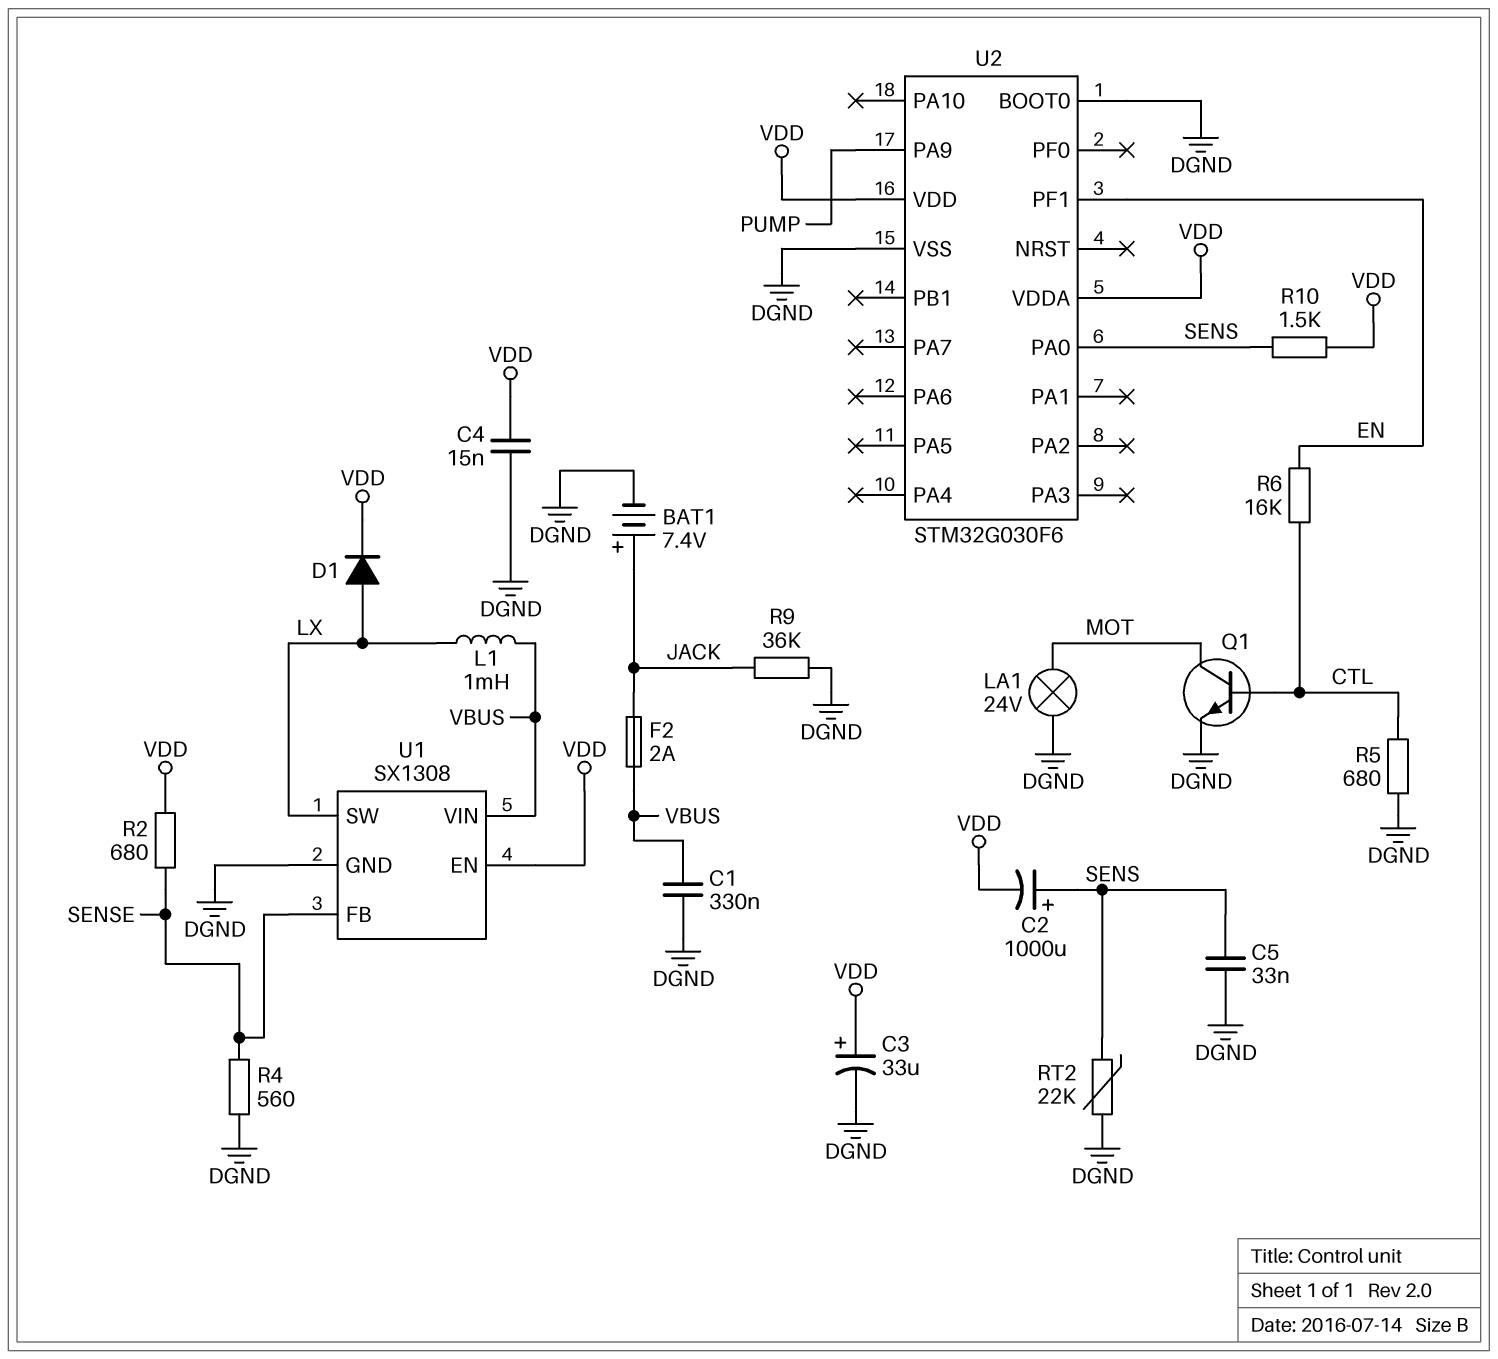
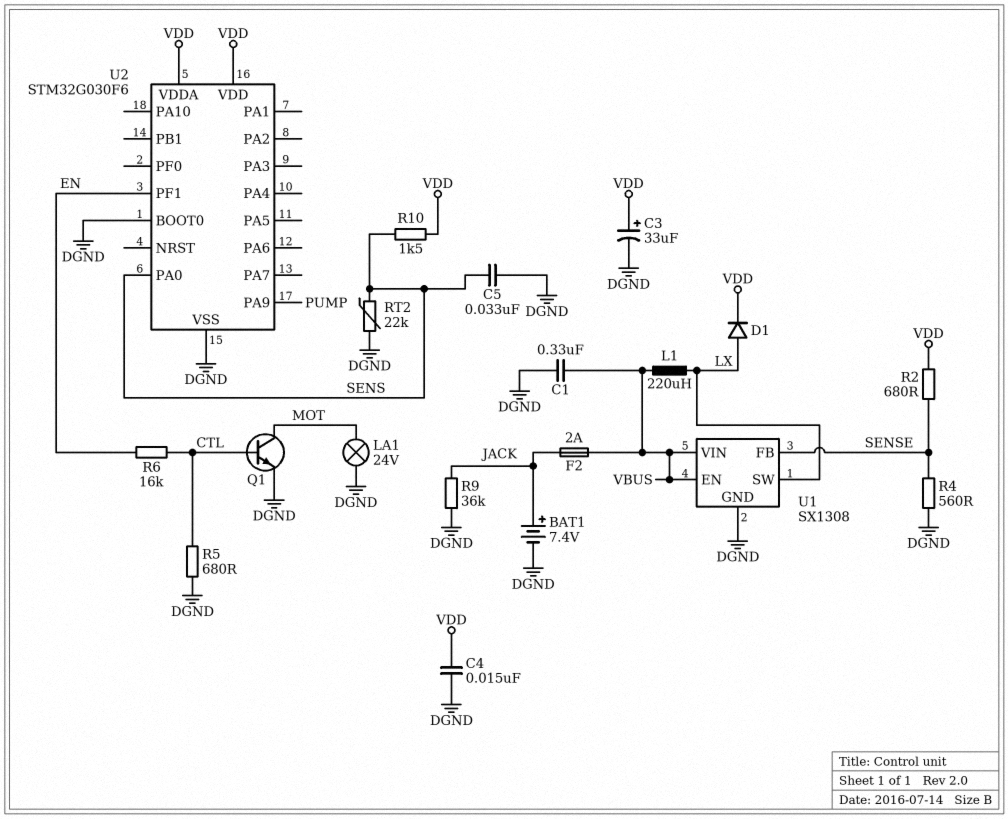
C2: 1000uF (plus SENS, minus VDD) -> none
L1: 1mH (LX, VBUS) -> 220uH (LX, VBUS)
U1 pin EN: VDD -> VBUS

